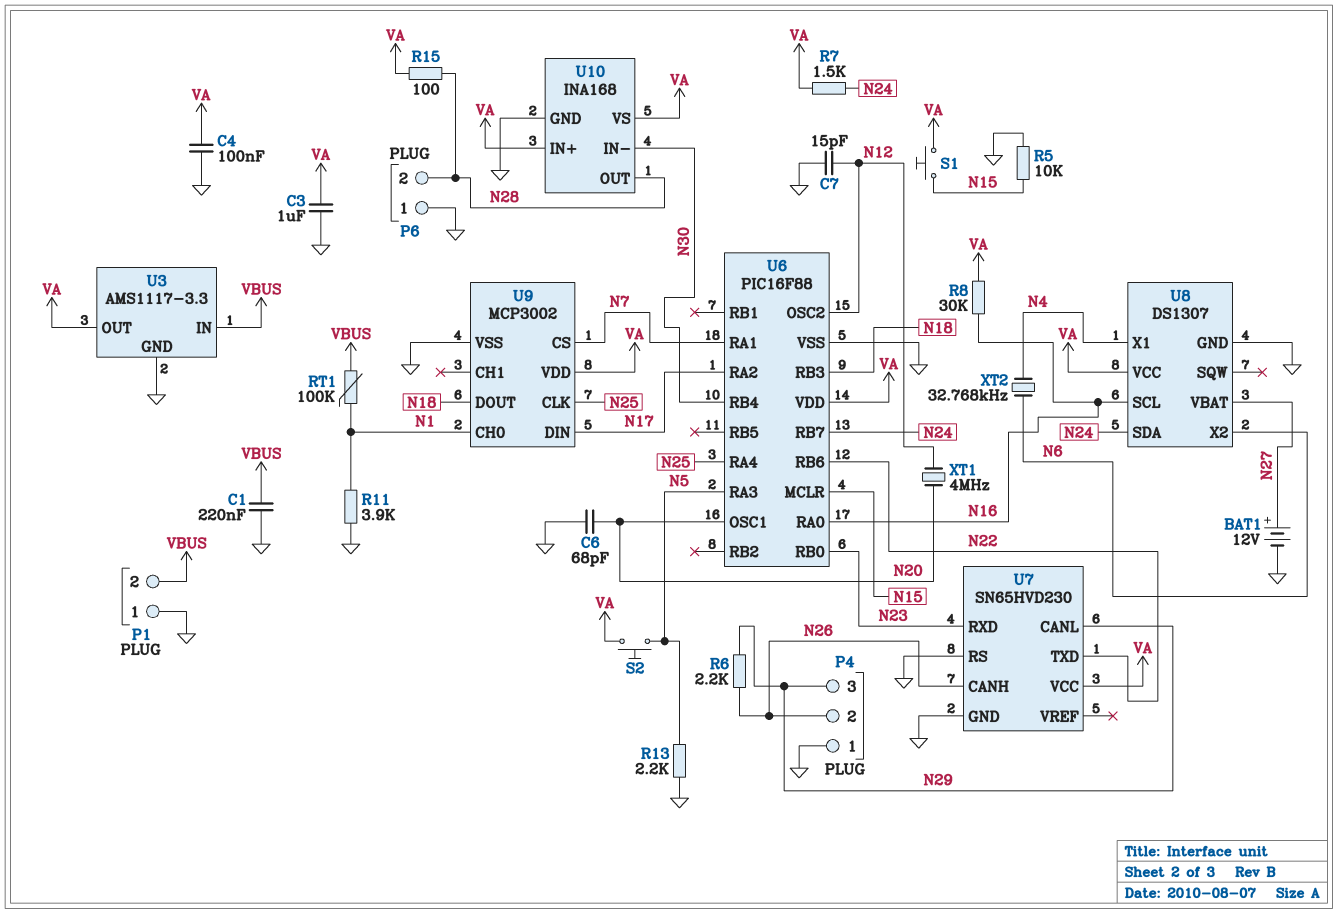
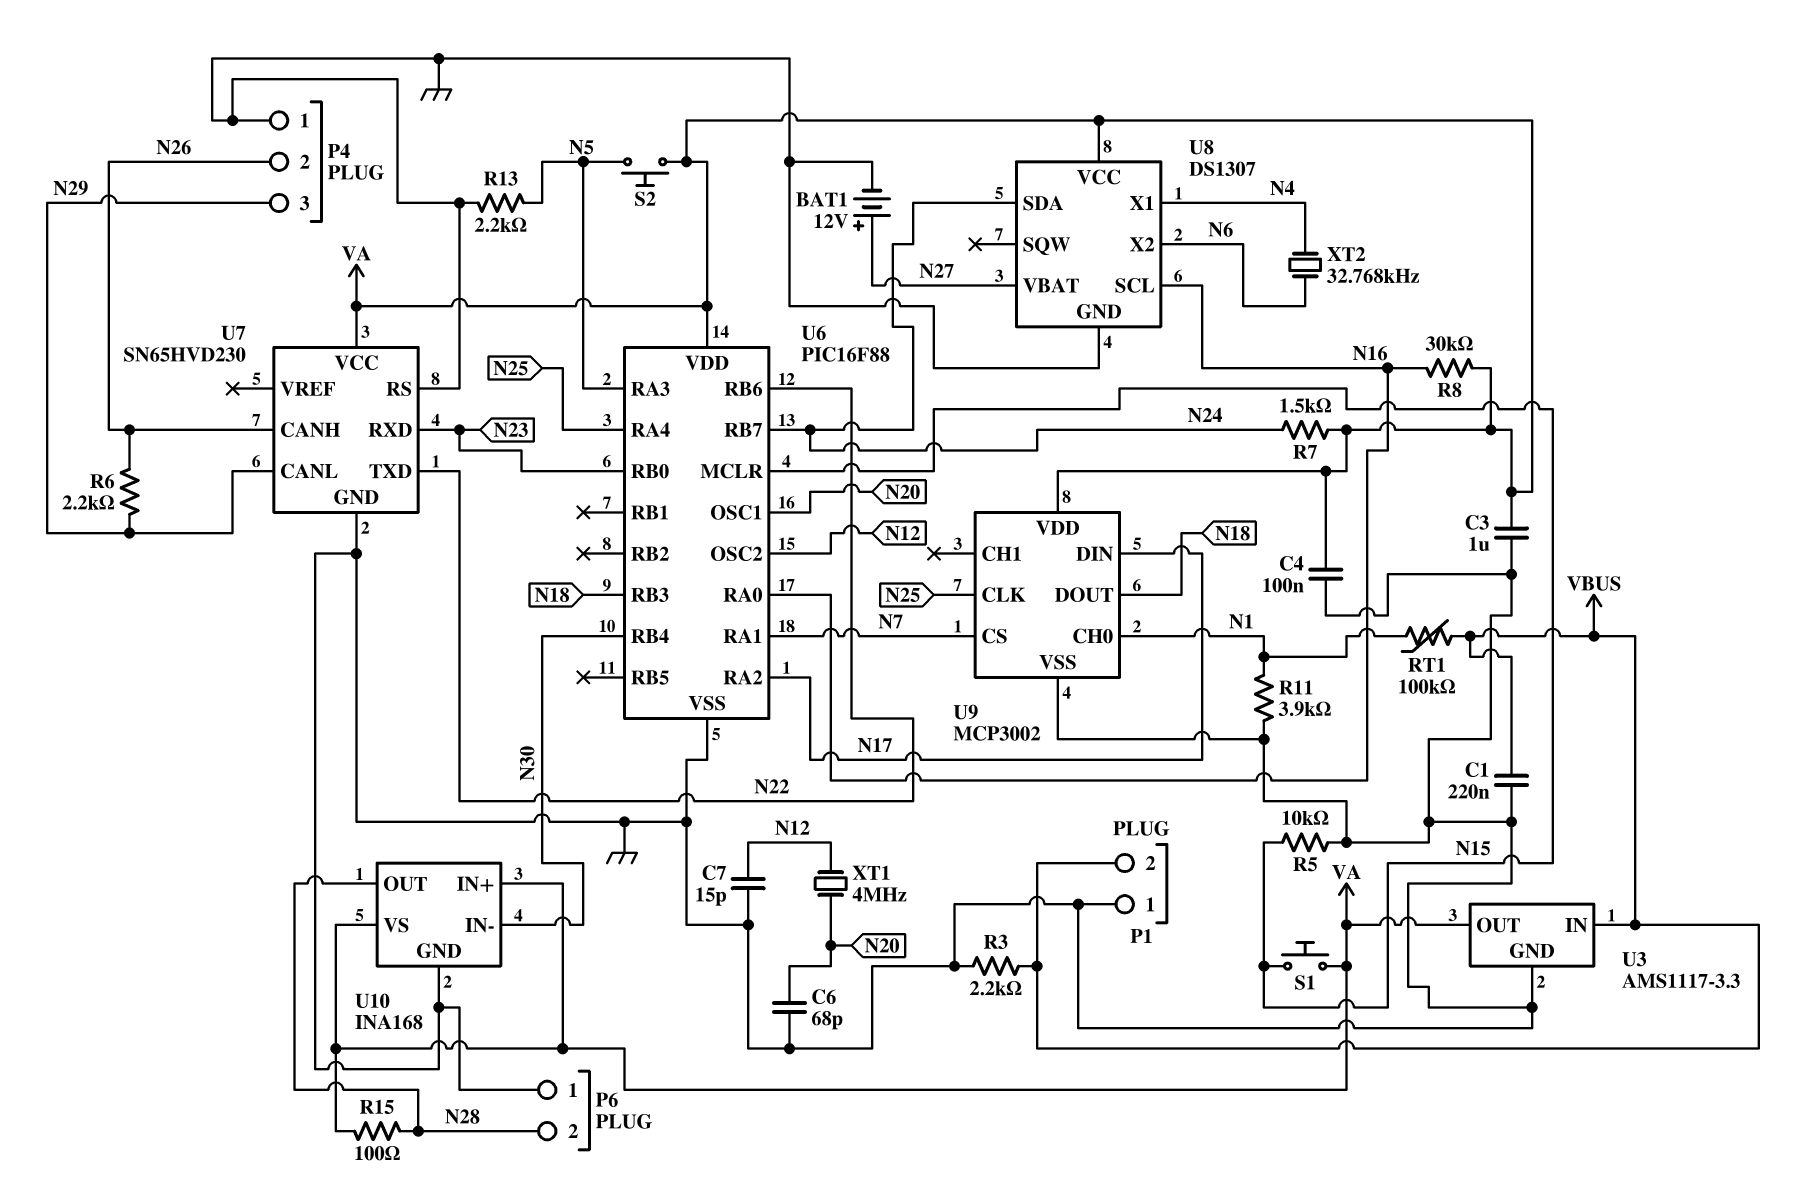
R3: none -> 2.2k (GND, VBUS)

